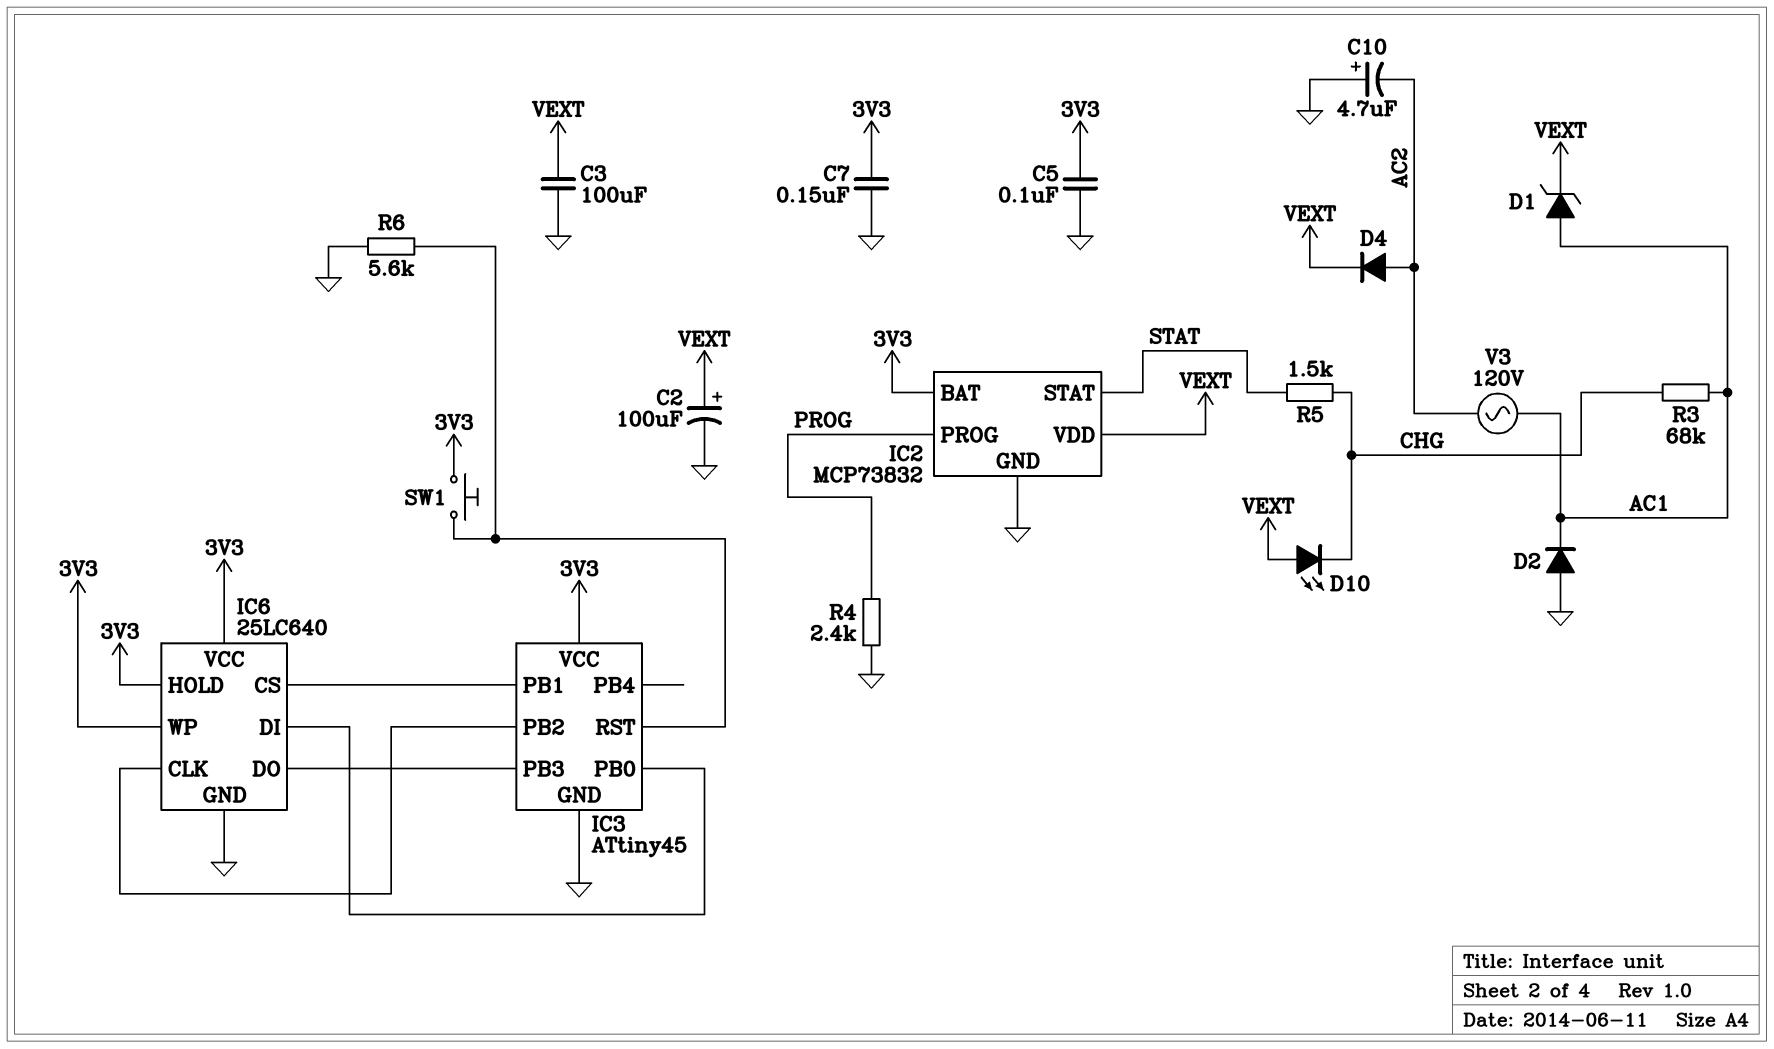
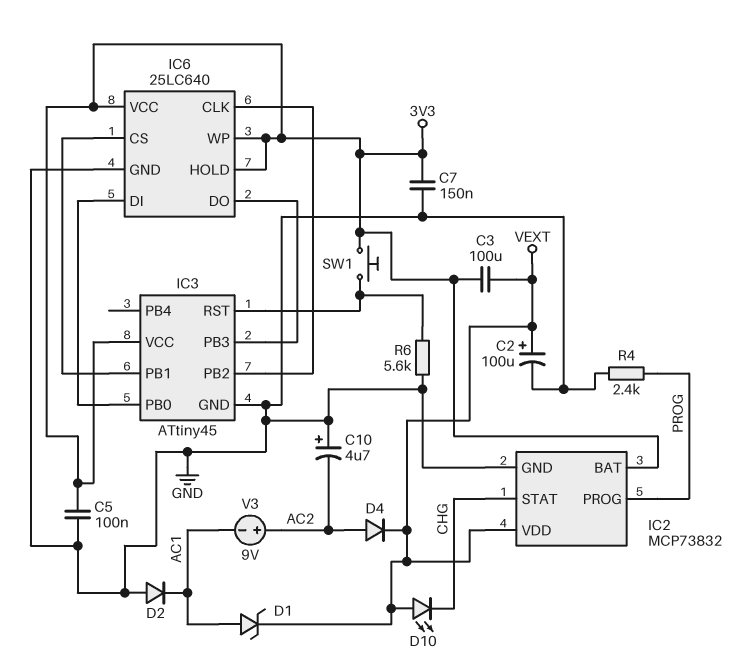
C3: 100uF (GND, VEXT) -> 100uF (3V3, VEXT)
IC2 pin STAT: STAT -> CHG
R3: 68k (AC1, CHG) -> none
R5: 1.5k (CHG, STAT) -> none
V3: AC 120V (AC1, AC2) -> 9V (plus AC2, minus AC1)

